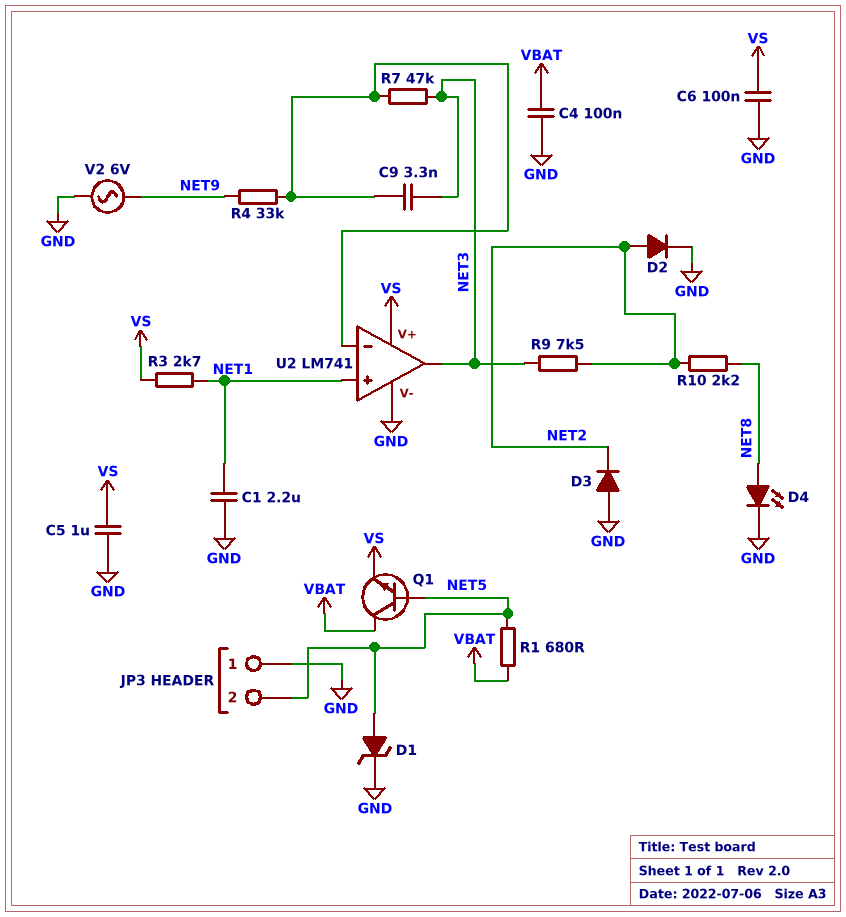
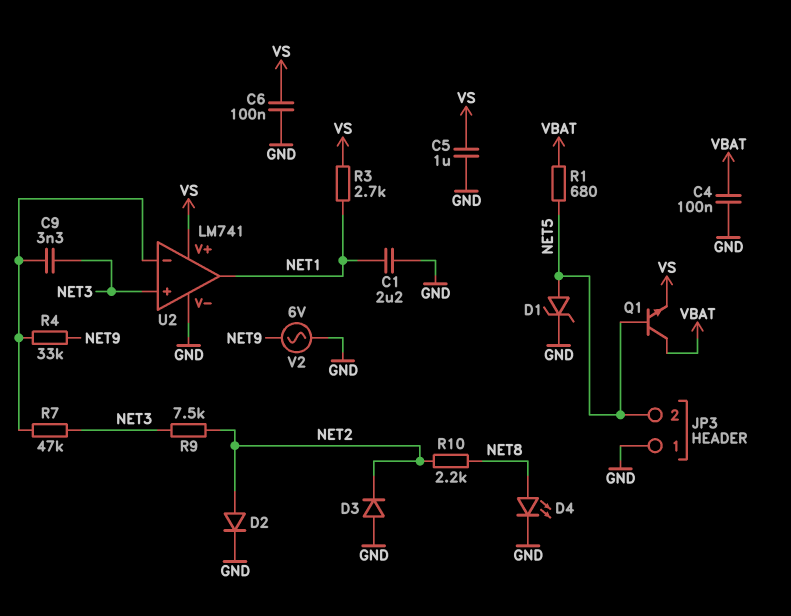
U2 pin in+: NET1 -> NET3
U2 pin out: NET3 -> NET1

